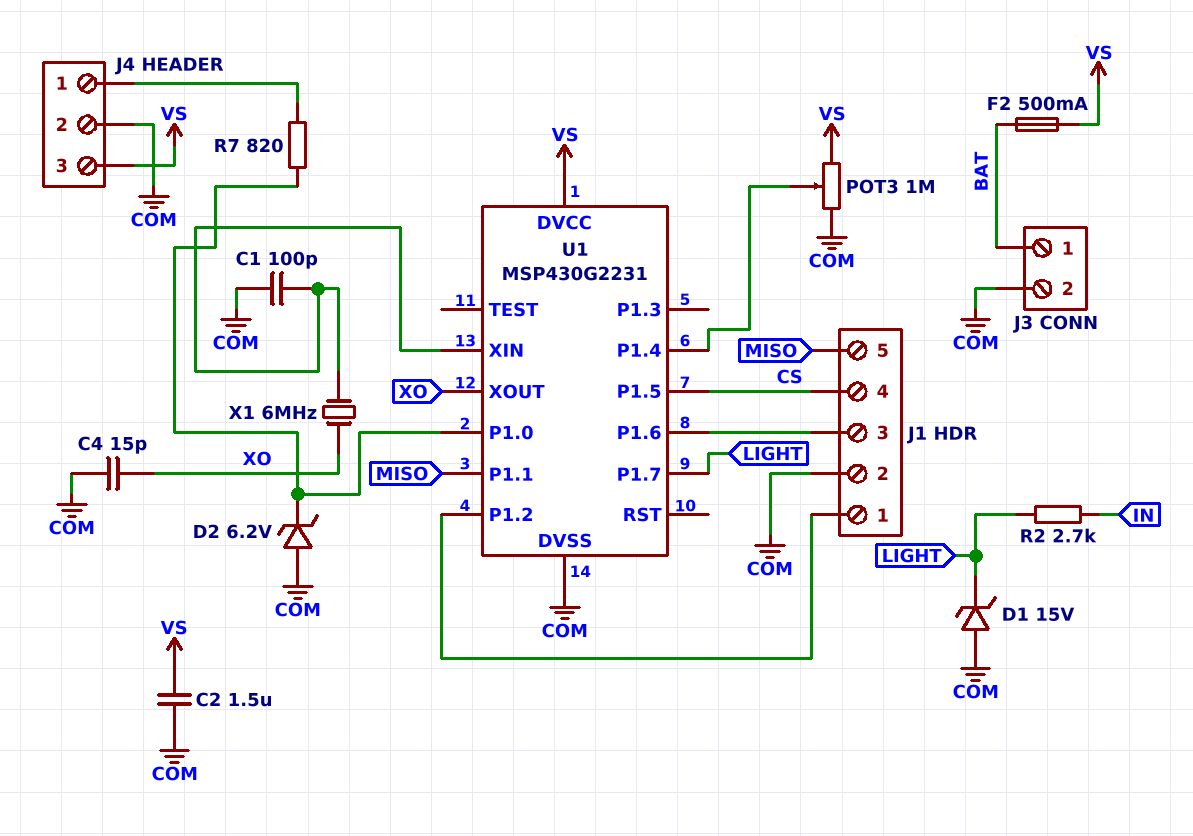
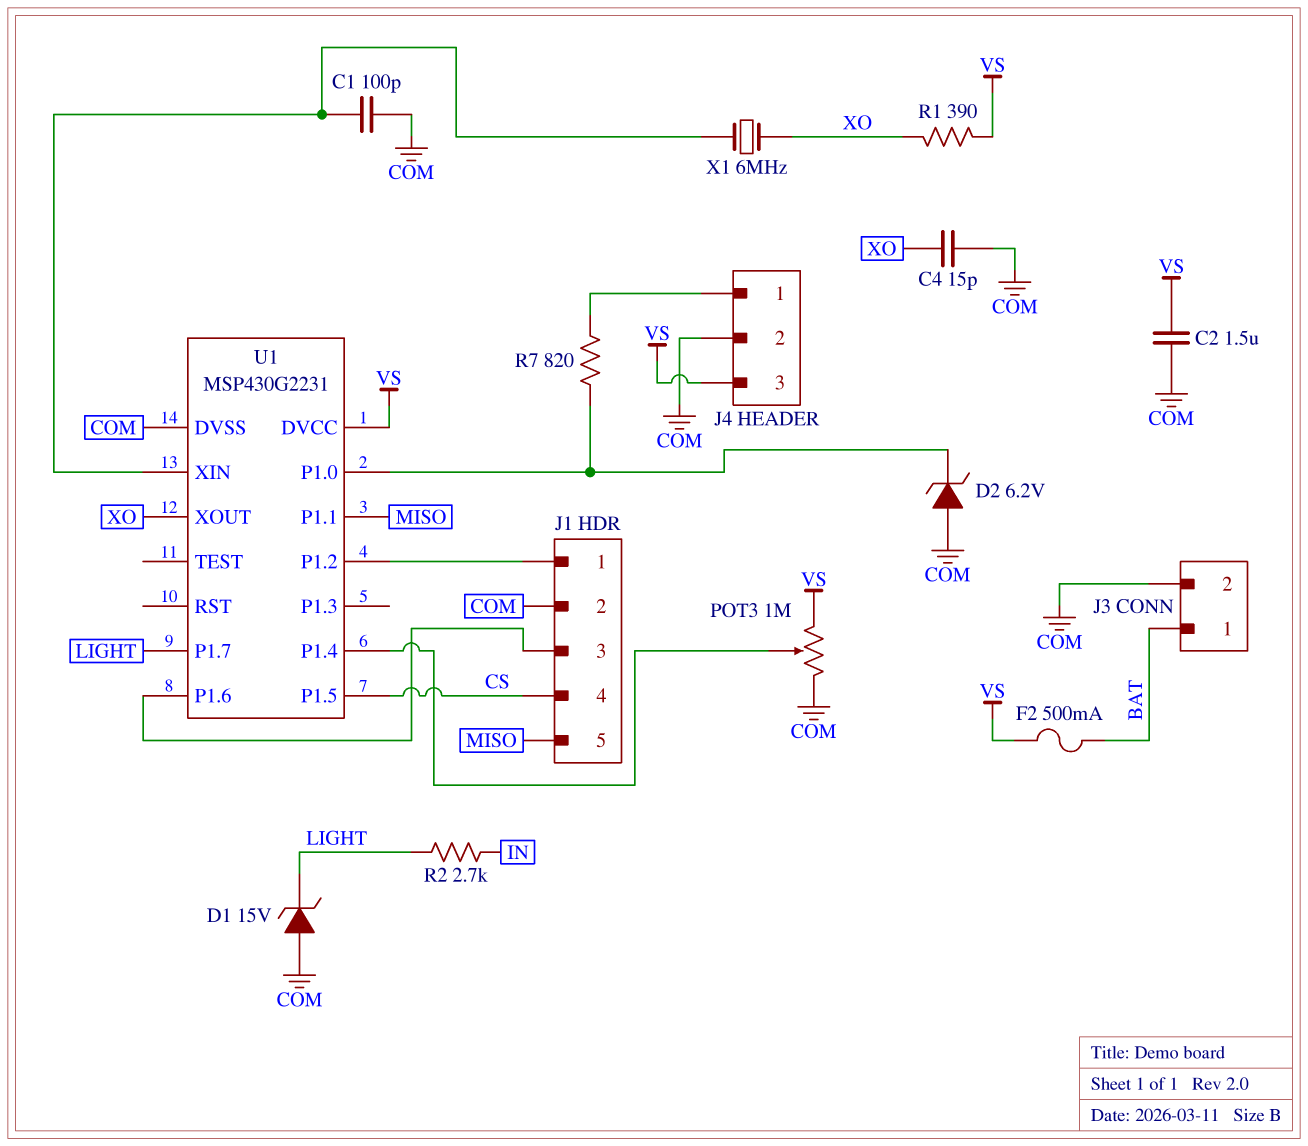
R1: none -> 390 (VS, XO)

